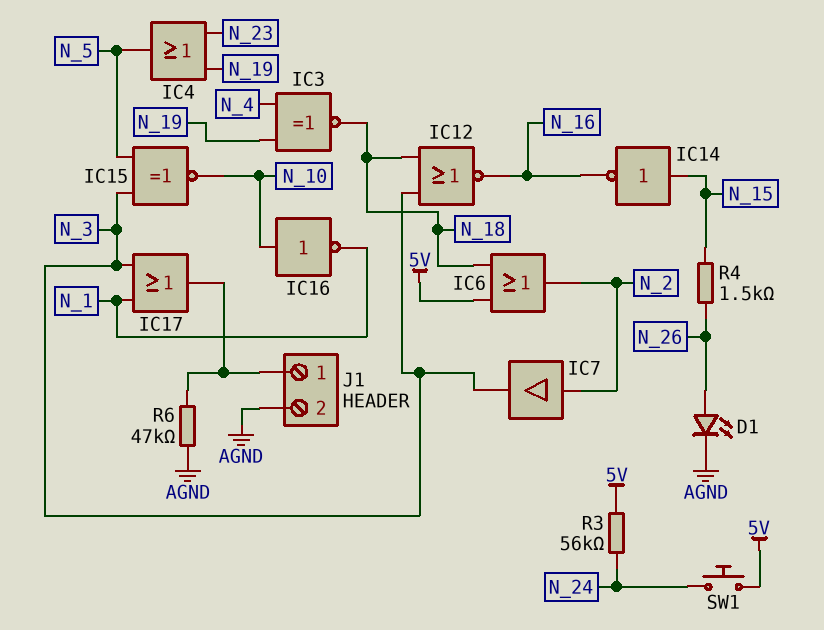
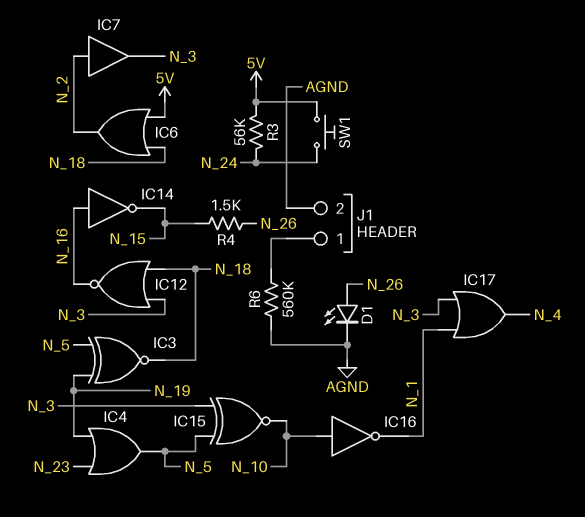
IC3: XNOR (in N_4, in N_19, out N_18) -> XNOR (in N_5, in N_19, out N_18)
IC14: NOT (in N_15, out N_16) -> NOT (in N_16, out N_15)
IC17: OR (in N_1, in N_3, out J1/1) -> OR (in N_1, in N_3, out N_4)
R6: 47k (AGND, J1/1) -> 560k (AGND, J1/1)

